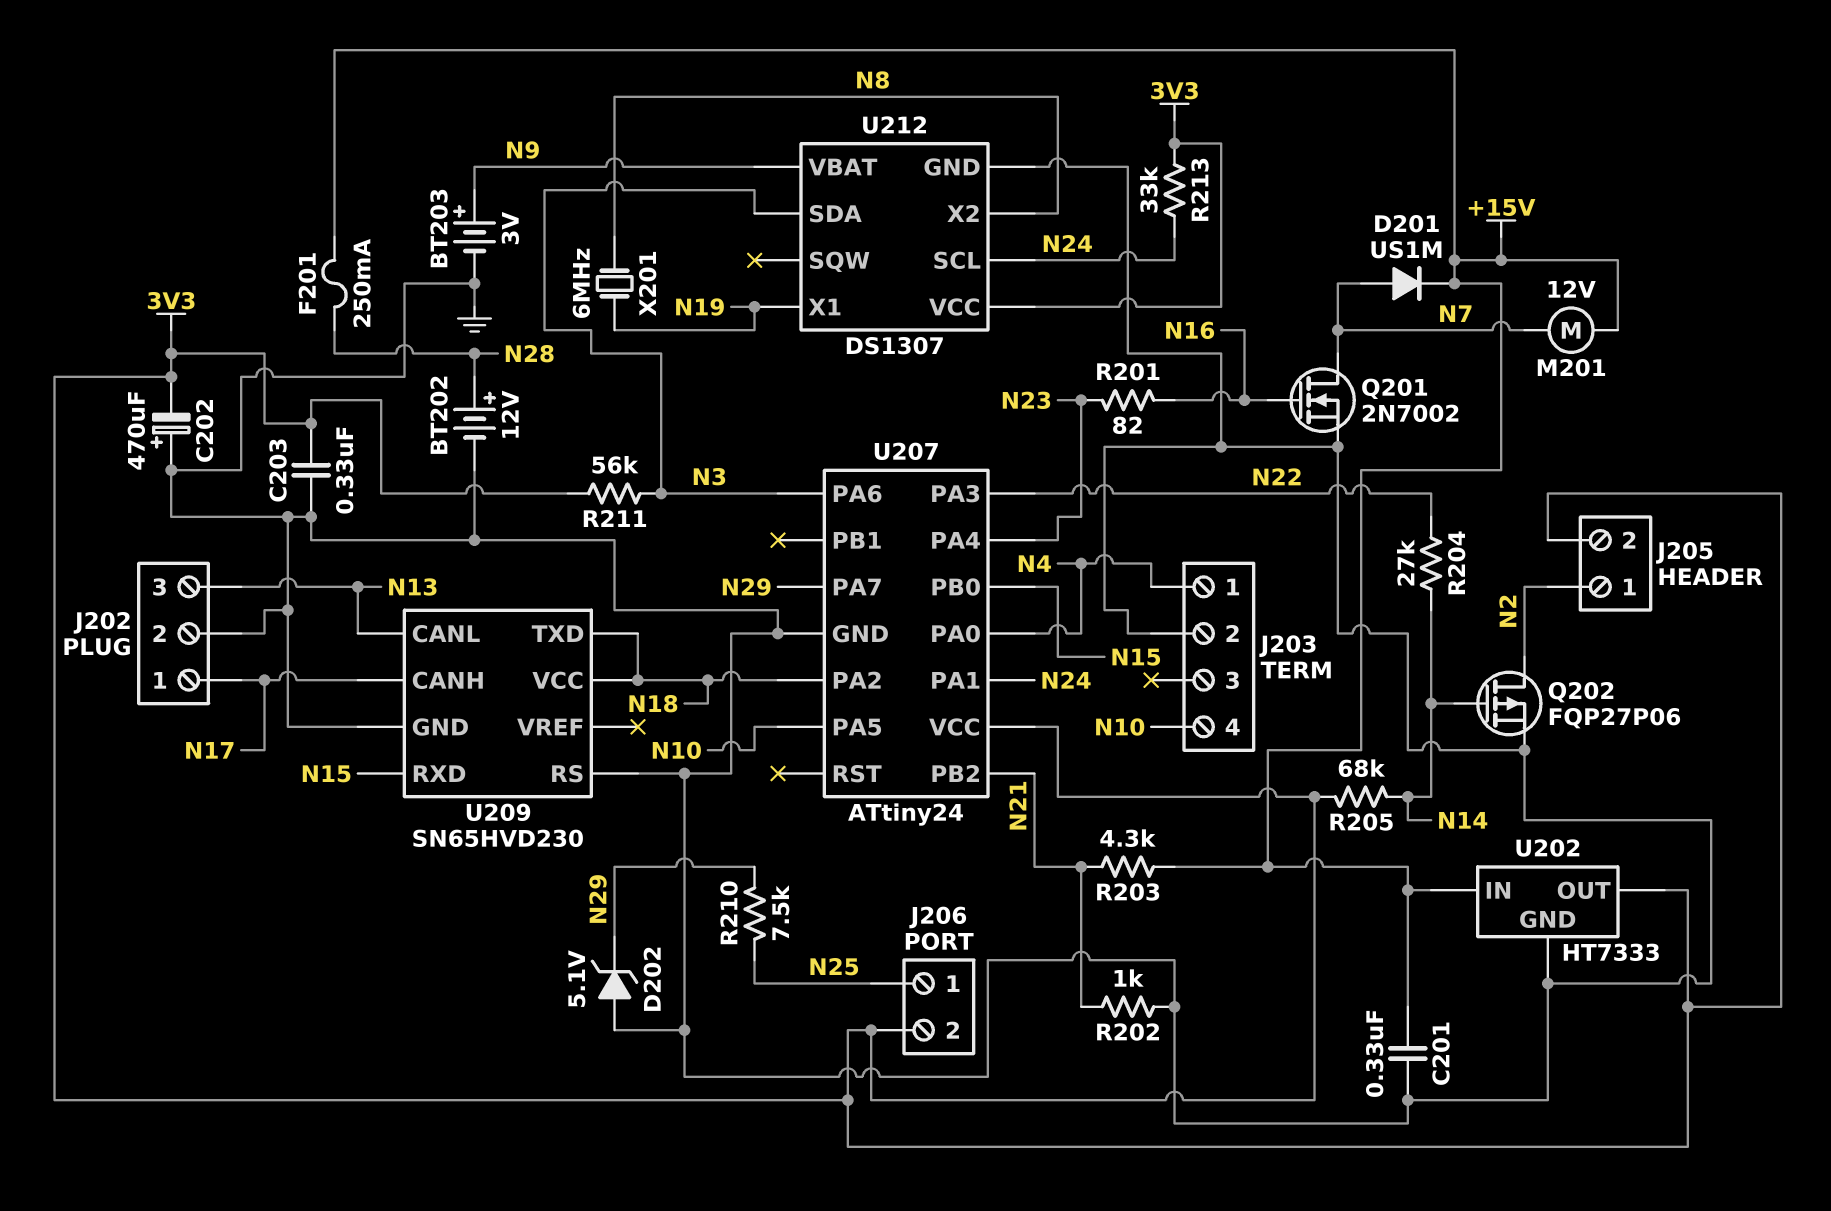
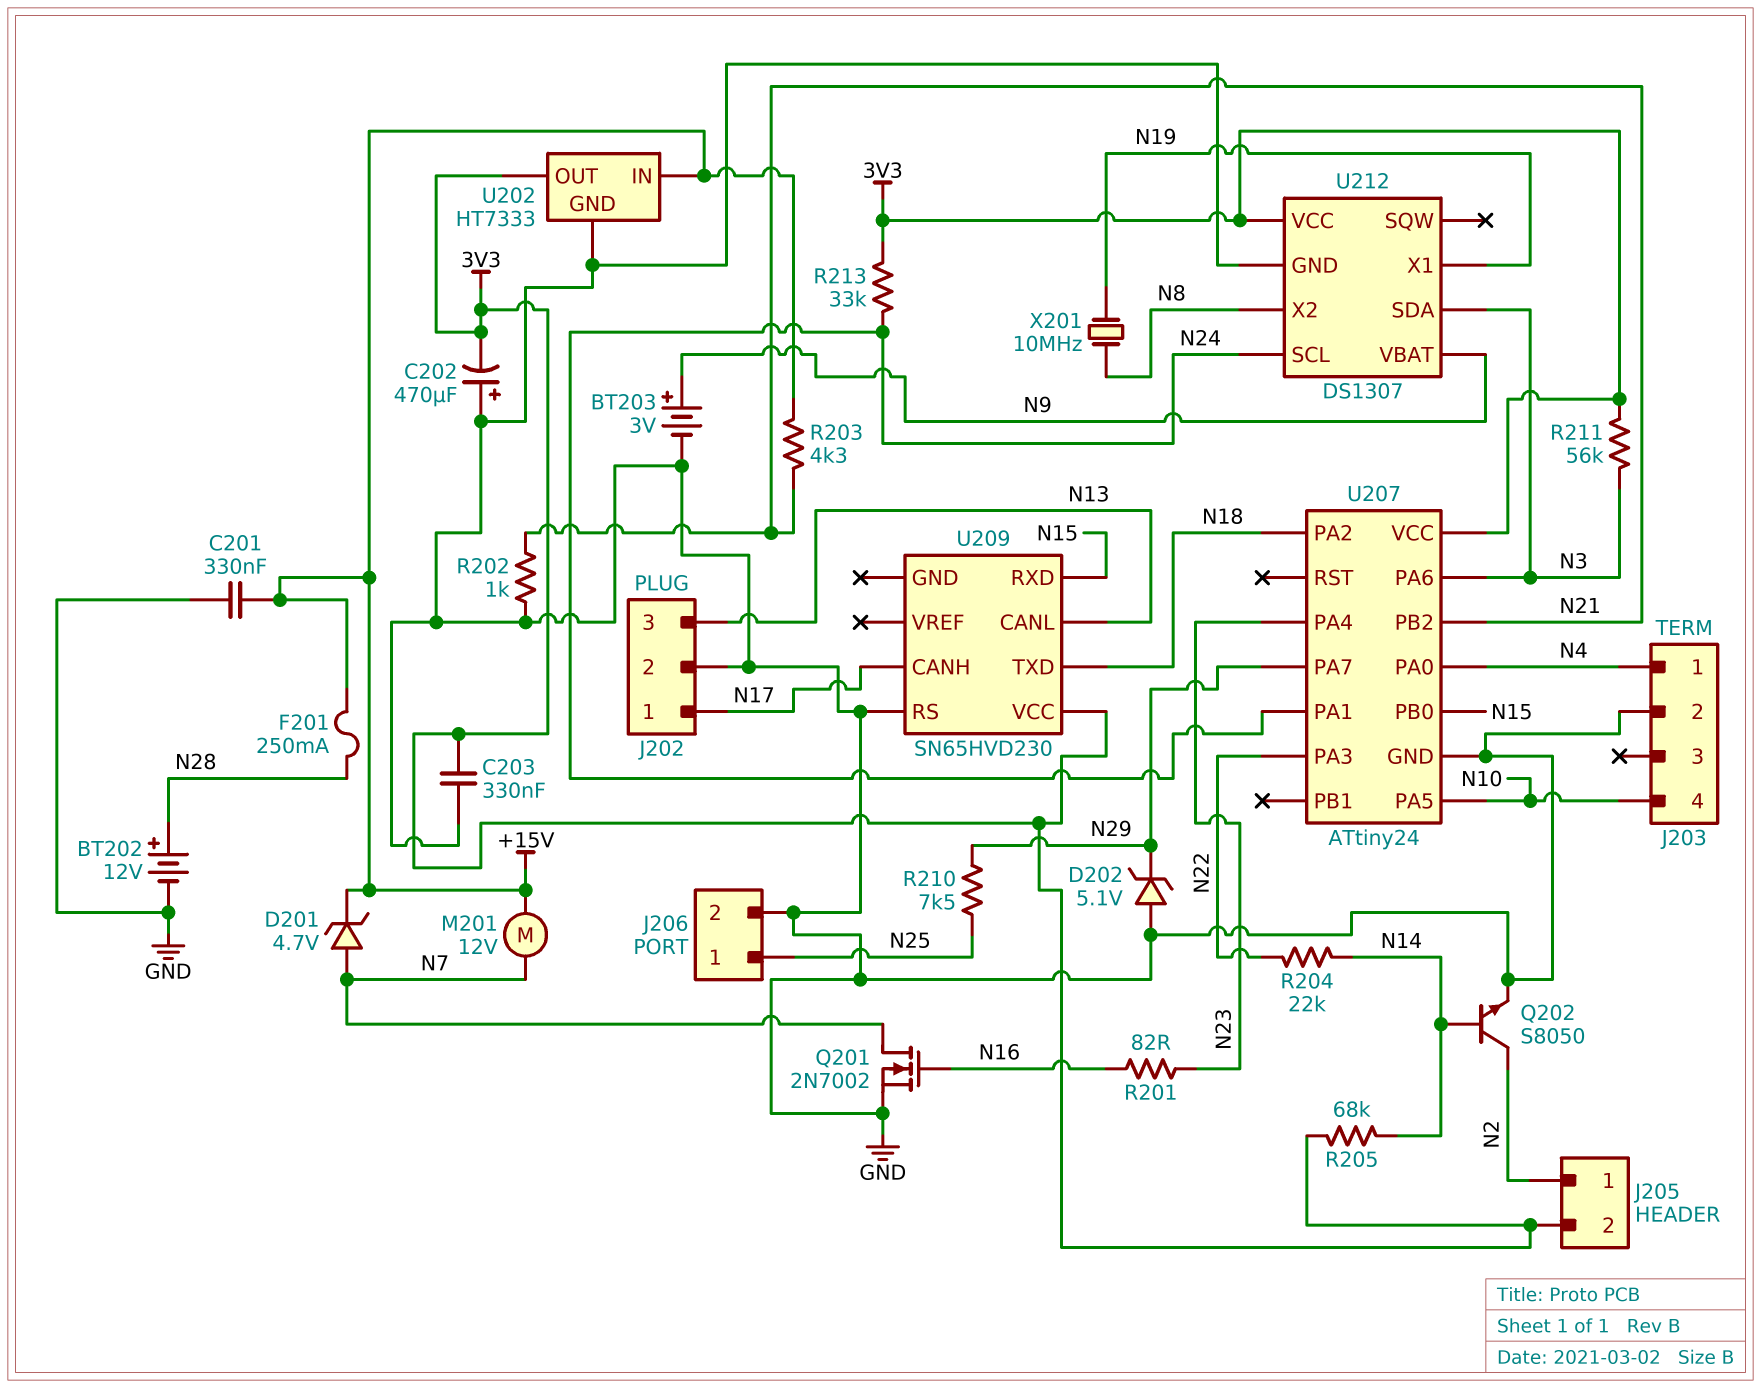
D201: diode US1M (A N7, K +15V) -> zener 4.7V (A N7, K +15V)
J206 pin 2: 3V3 -> GND
Q202: PMOS FQP27P06 (G N14, D N2, S GND) -> NPN S8050 (B N14, C N2, E GND)
R204: 27k (N14, N22) -> 22k (N14, N22)
U209 pin GND: GND -> none
U209 pin VCC: N18 -> 3V3
X201: 6MHz (N8, N19) -> 10MHz (N8, N19)

